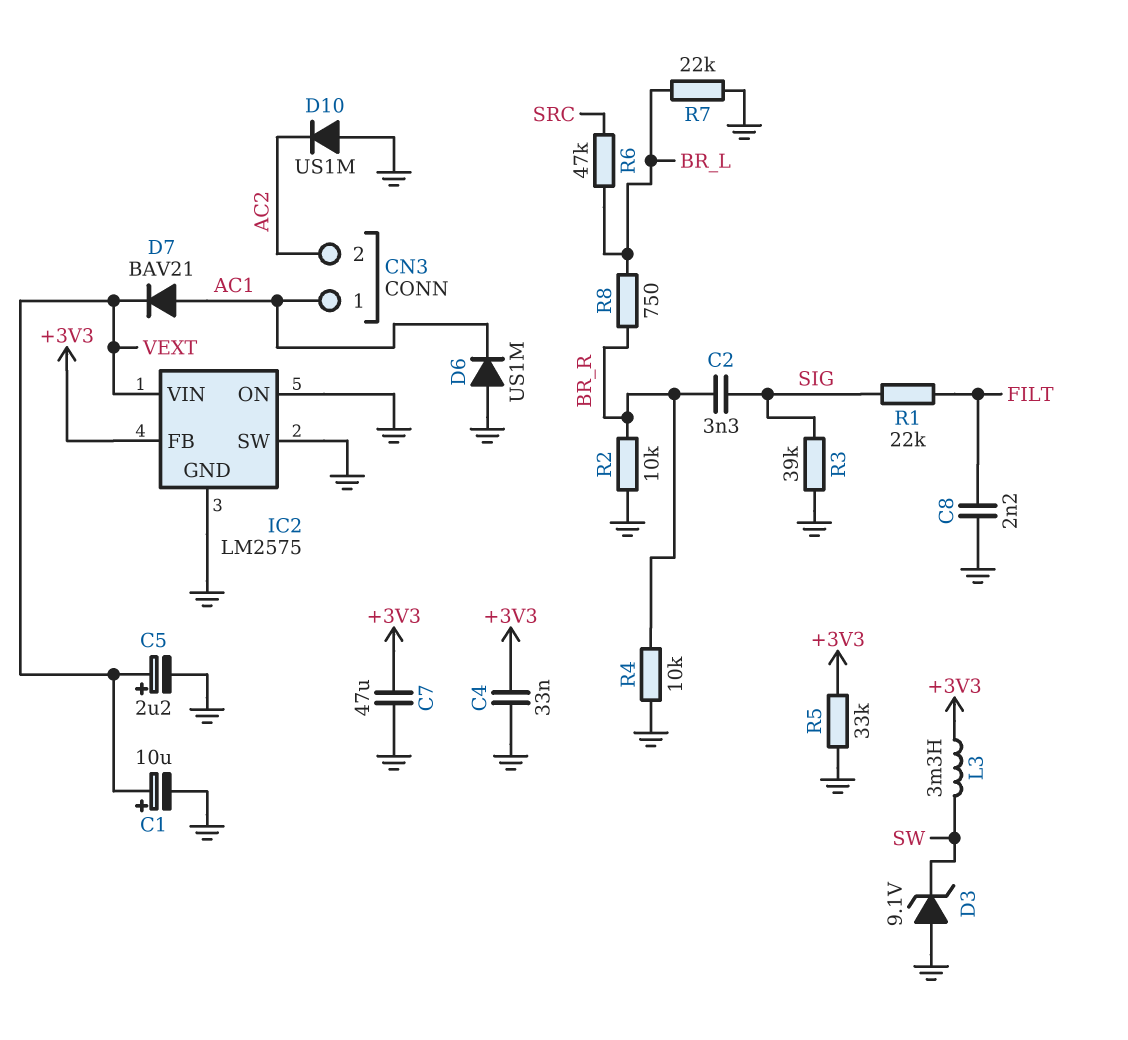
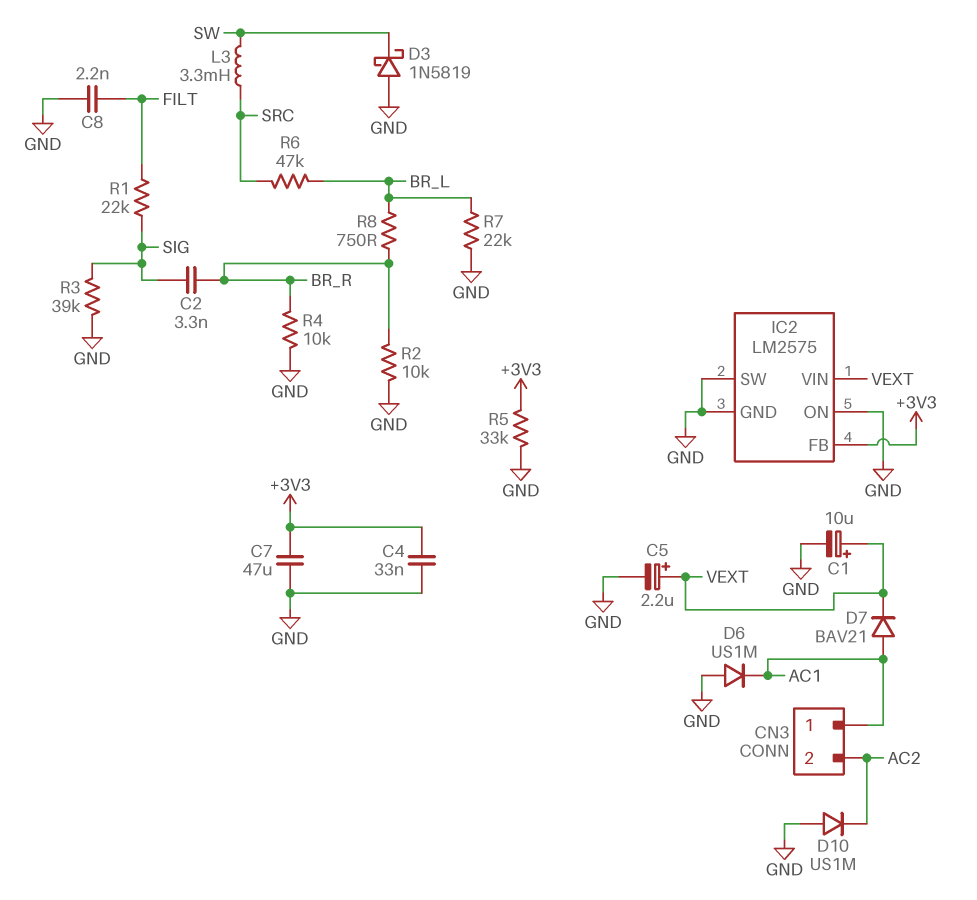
D3: zener 9.1V (A GND, K SW) -> schottky 1N5819 (A GND, K SW)
L3: 3.3mH (+3V3, SW) -> 3.3mH (SRC, SW)

